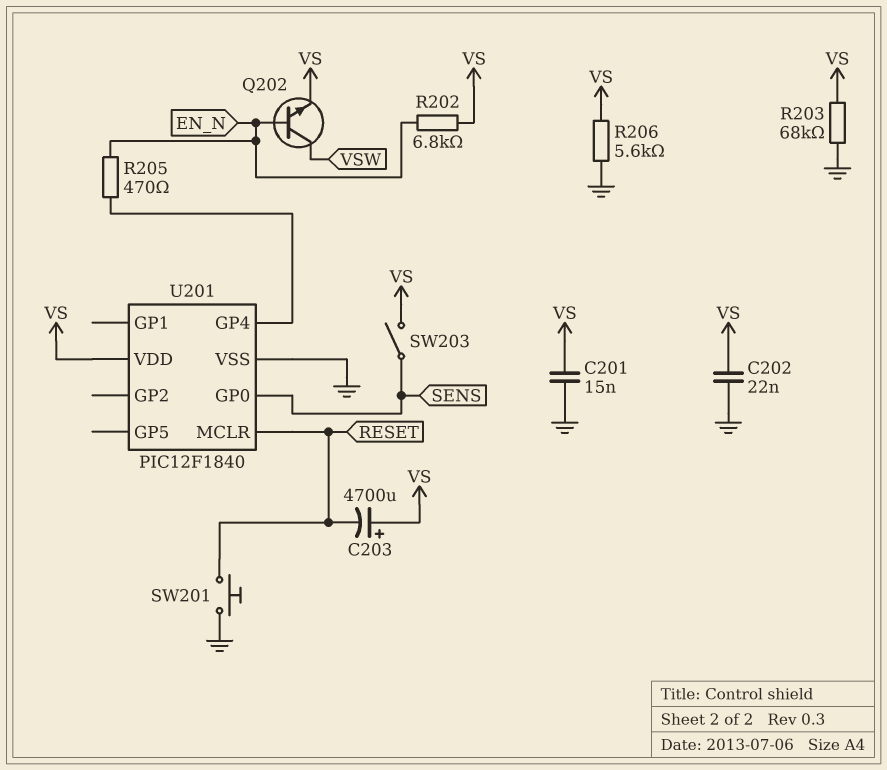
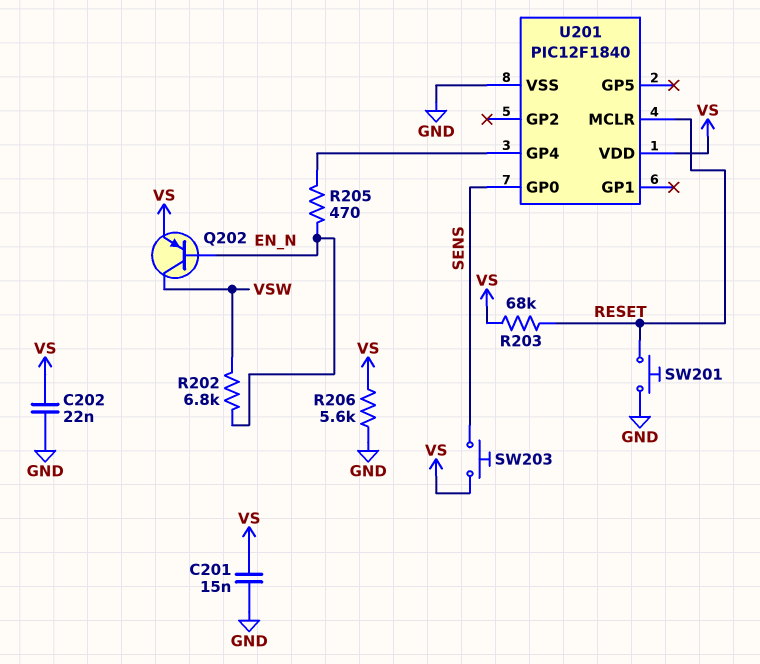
C203: 4700uF (plus VS, minus RESET) -> none
Q202: NPN (B EN_N, C VSW, E VS) -> PNP (B EN_N, C VSW, E VS)
R202: 6.8k (EN_N, VS) -> 6.8k (EN_N, VSW)
R203: 68k (GND, VS) -> 68k (RESET, VS)
SW203: switch (SENS, VS) -> button (SENS, VS)

